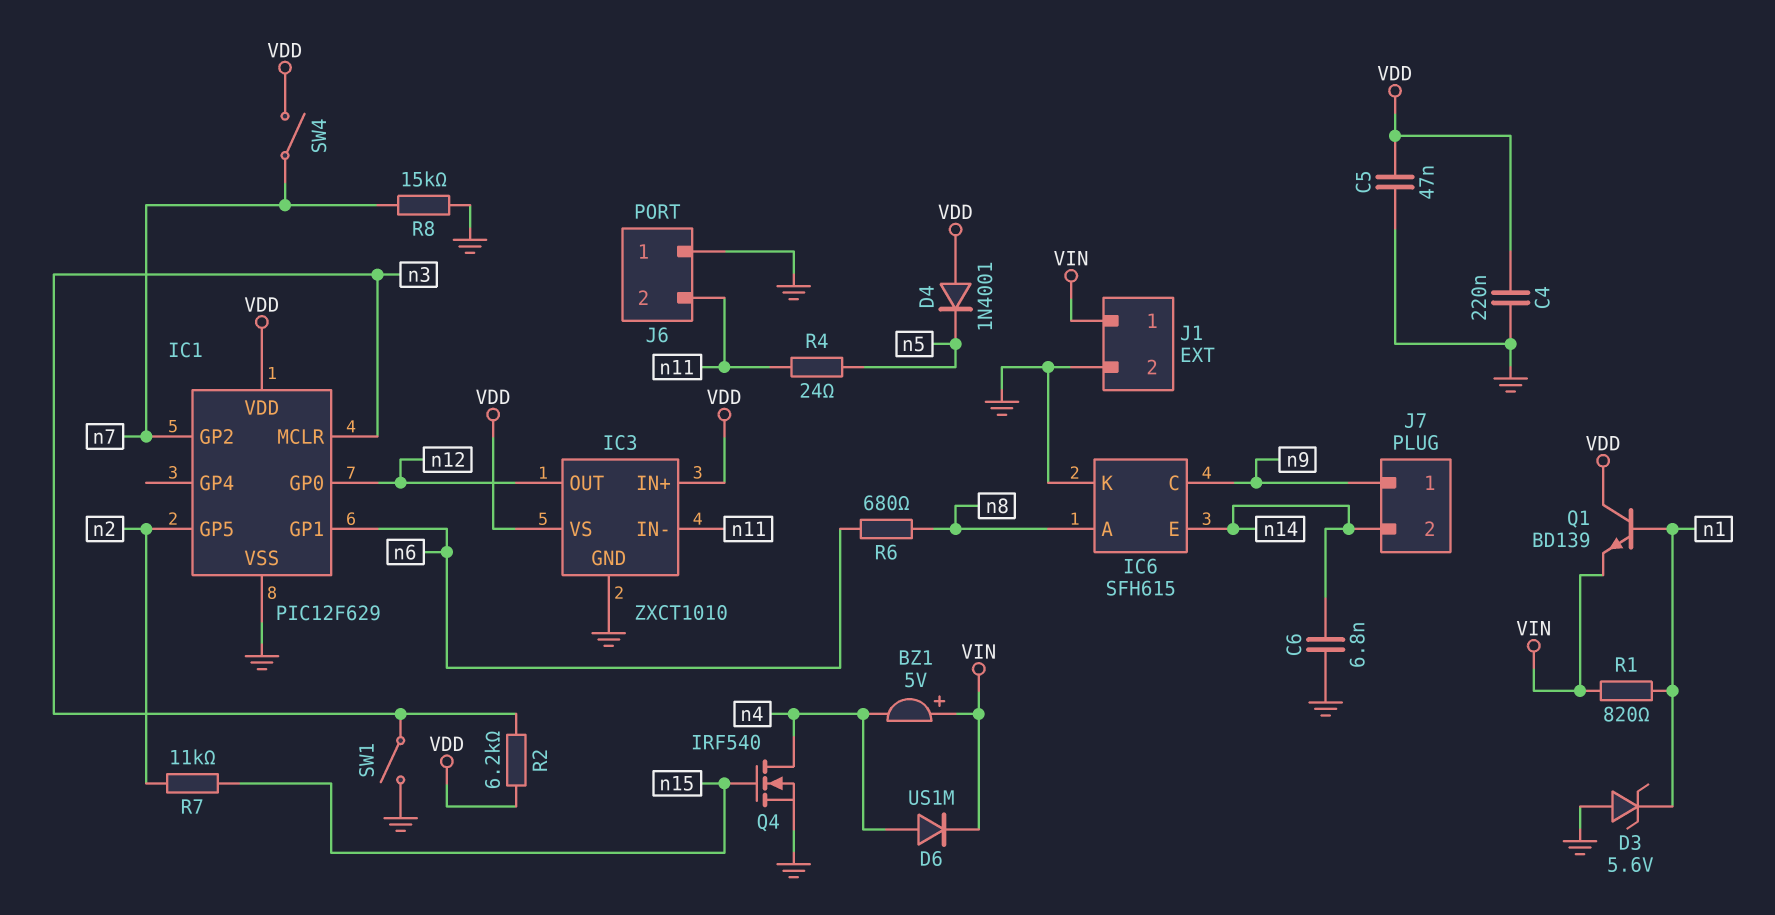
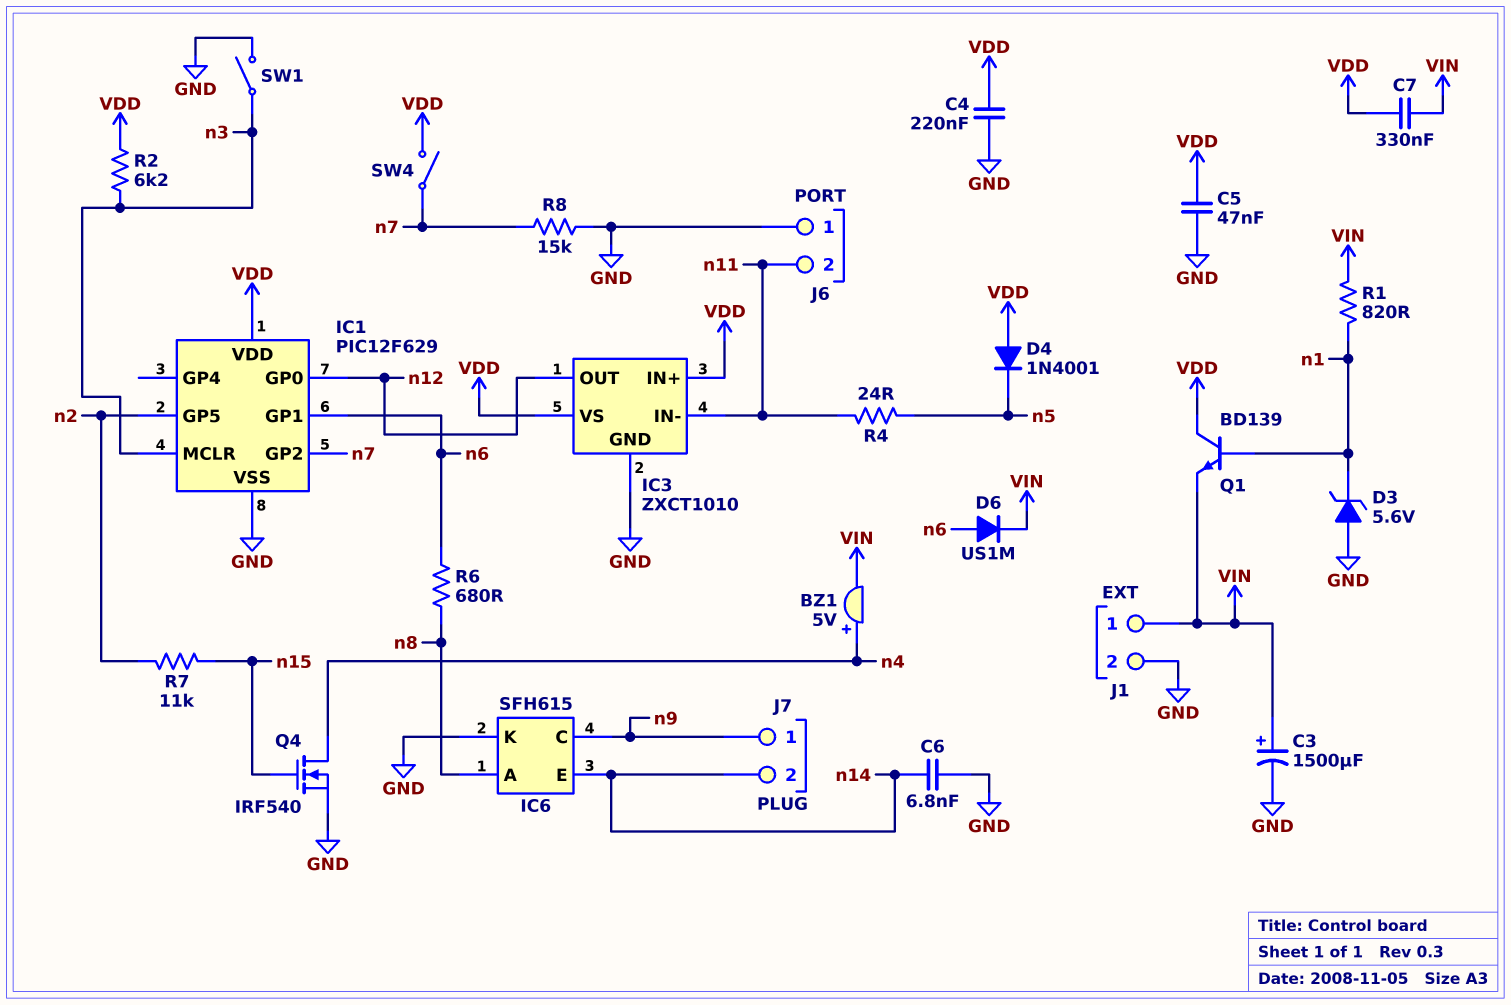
BZ1: buzzer 5V (plus VIN, minus n4) -> buzzer 5V (plus n4, minus VIN)
C3: none -> 1500uF (plus VIN, minus GND)
C7: none -> 330nF (VDD, VIN)
D6: diode US1M (A n4, K VIN) -> diode US1M (A n6, K VIN)

